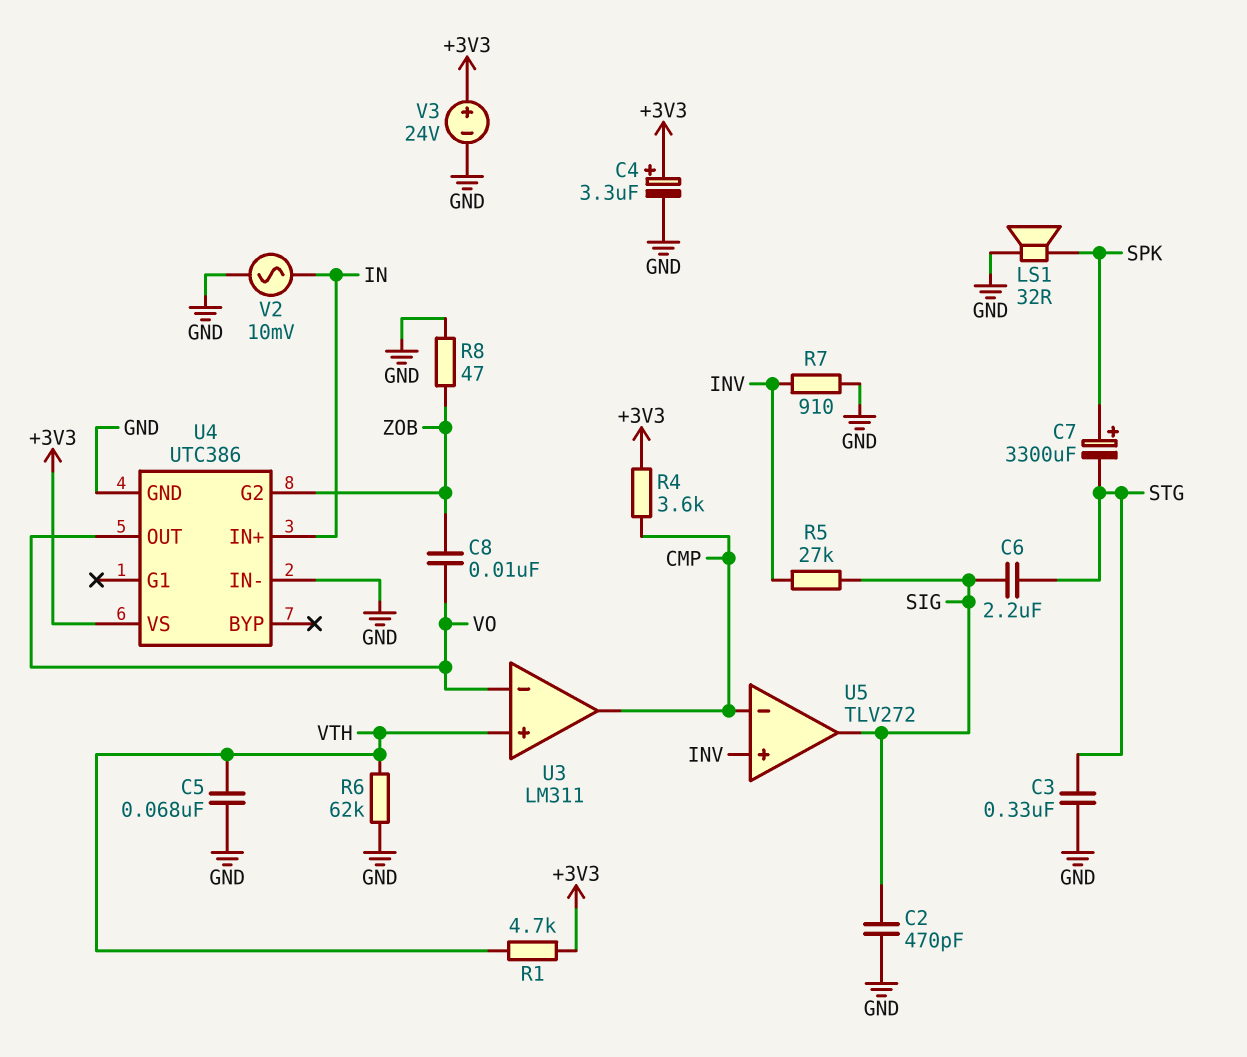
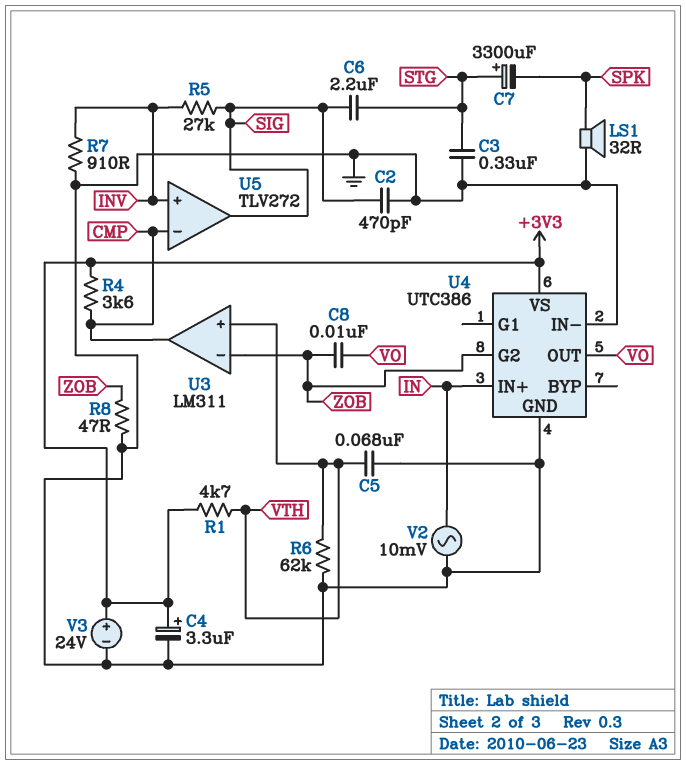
C7: 3300uF (plus SPK, minus STG) -> 3300uF (plus STG, minus SPK)
U3 pin in-: VO -> ZOB

